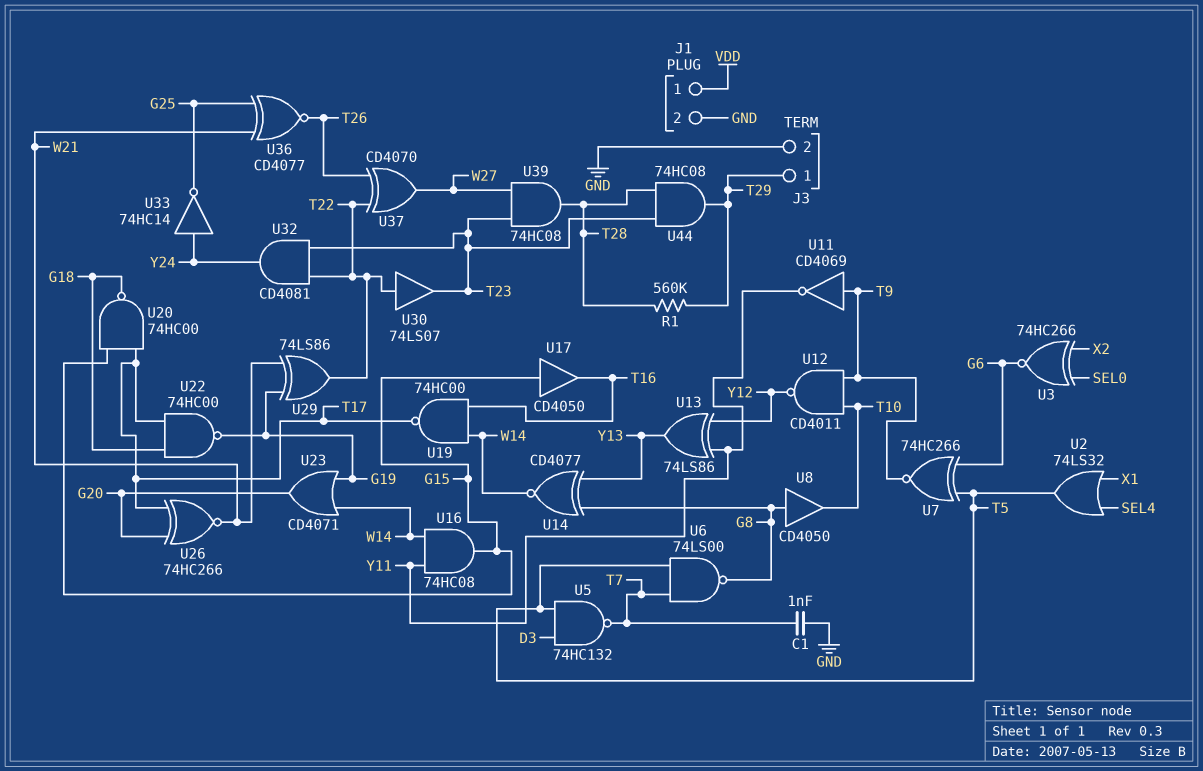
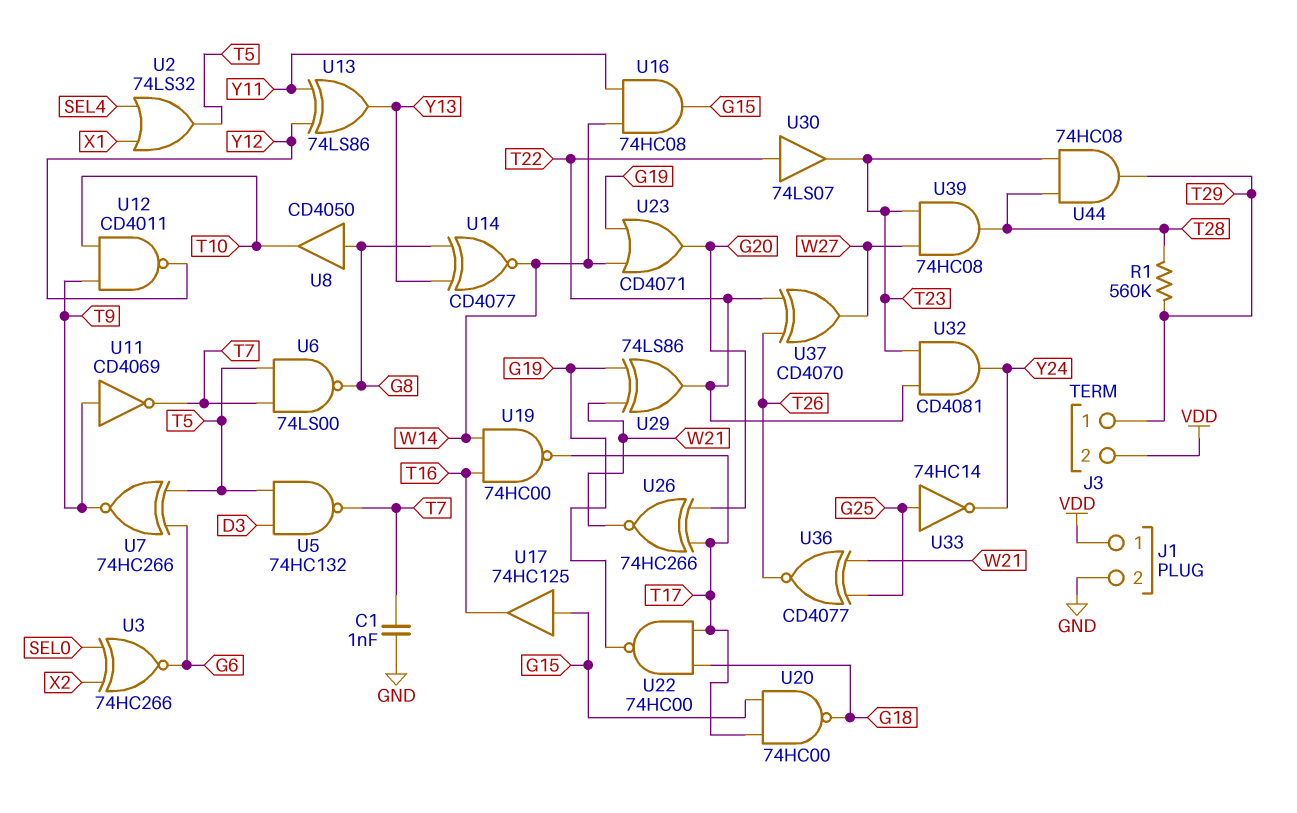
J3 pin 2: GND -> VDD
U11: NOT CD4069 (in T9, out Y11) -> NOT CD4069 (in T9, out T7)
U17: buffer CD4050 (in G15, out T16) -> buffer 74HC125 (in G15, out T16)
U33: NOT 74HC14 (in Y24, out G25) -> NOT 74HC14 (in G25, out Y24)

